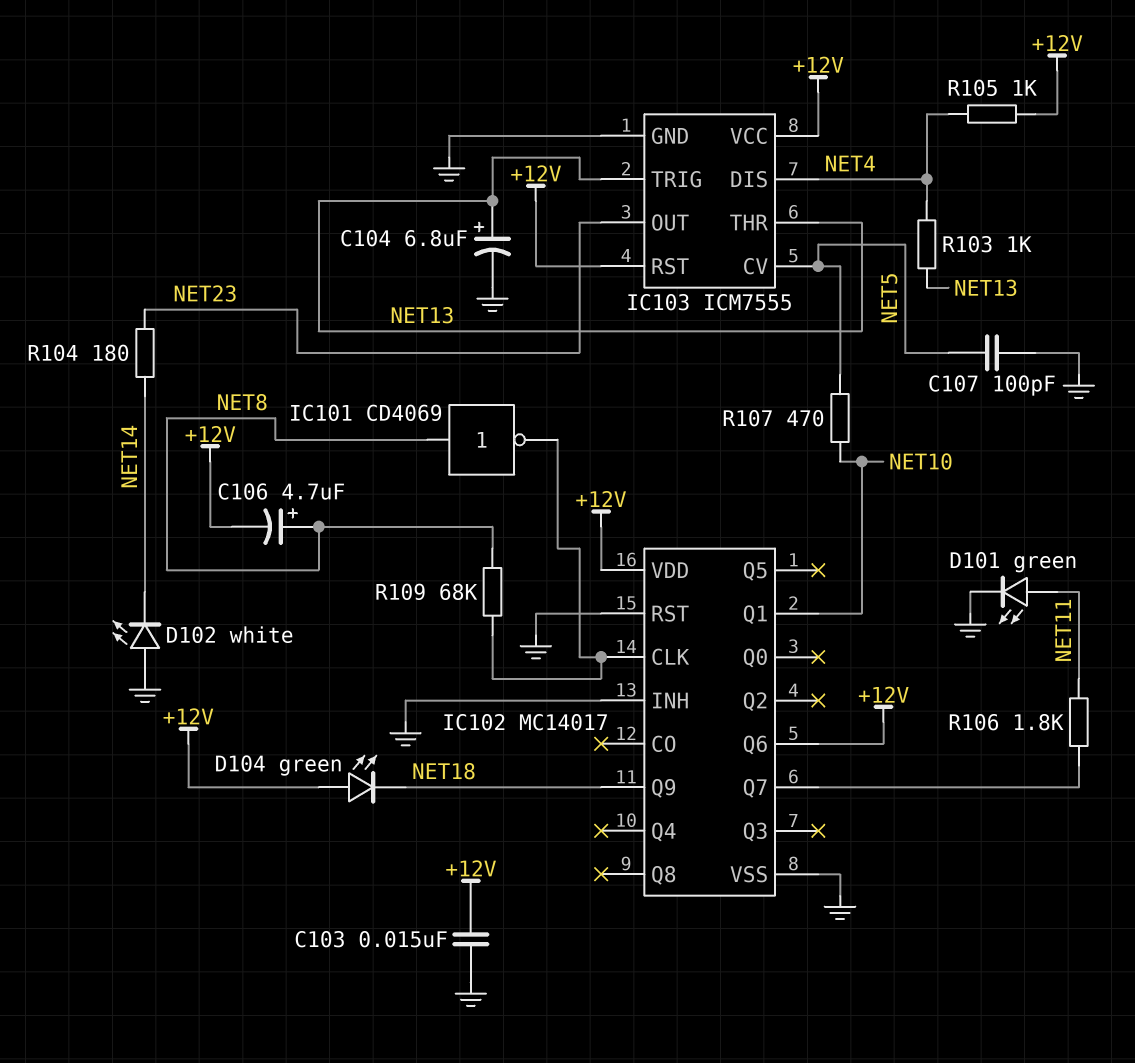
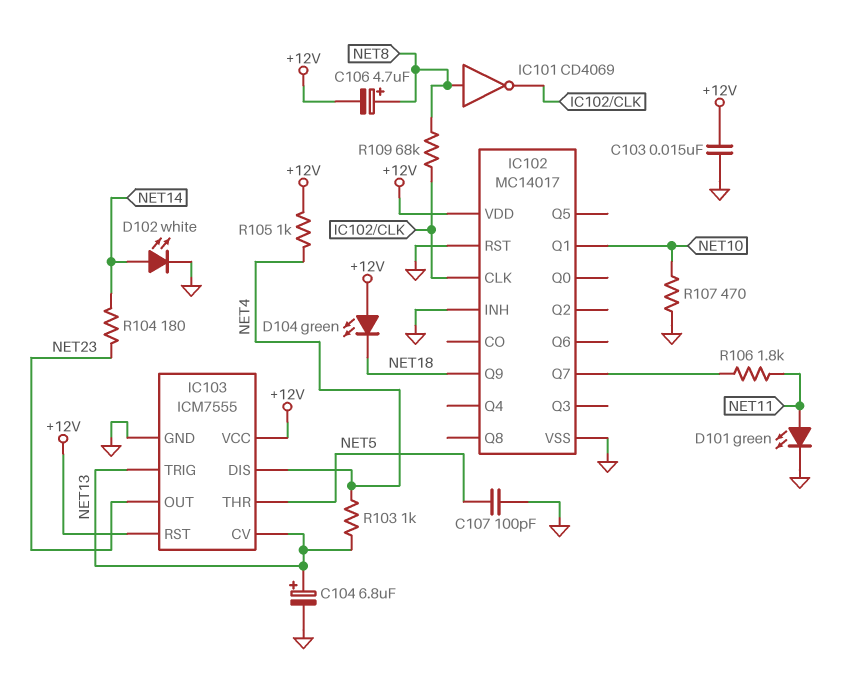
D102: LED white (A GND, K NET14) -> LED white (A NET14, K GND)
IC102 pin Q6: +12V -> none
IC103 pin CV: NET5 -> NET13
IC103 pin THR: NET13 -> NET5
R107: 470 (NET5, NET10) -> 470 (GND, NET10)

